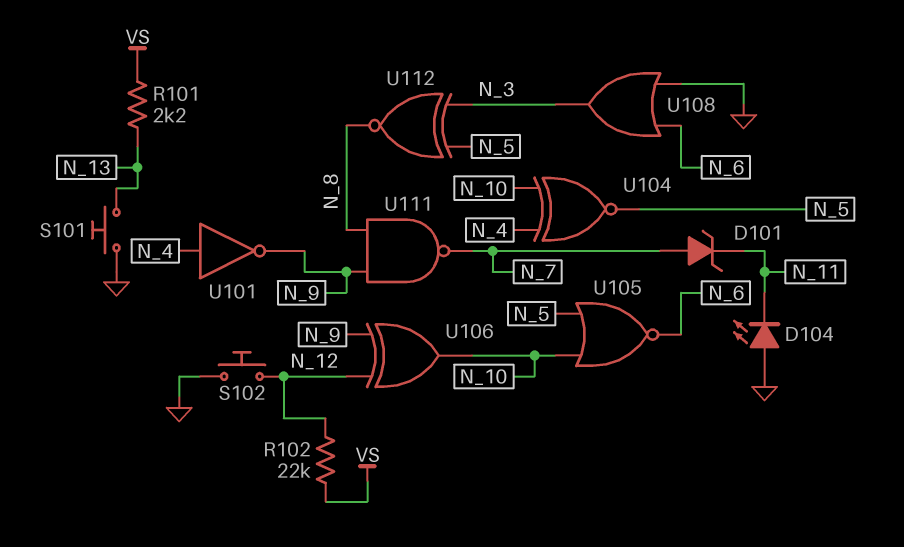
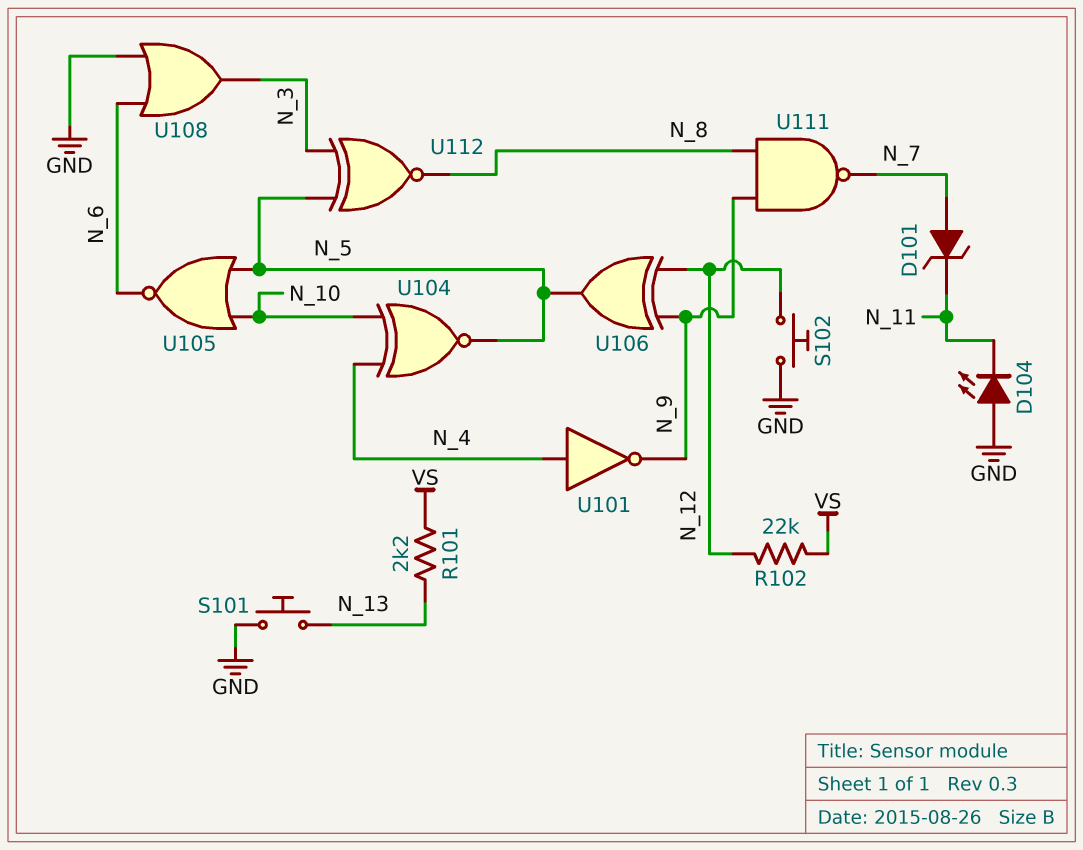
U106: XOR (in N_9, in N_12, out N_10) -> XOR (in N_9, in N_12, out N_5)

